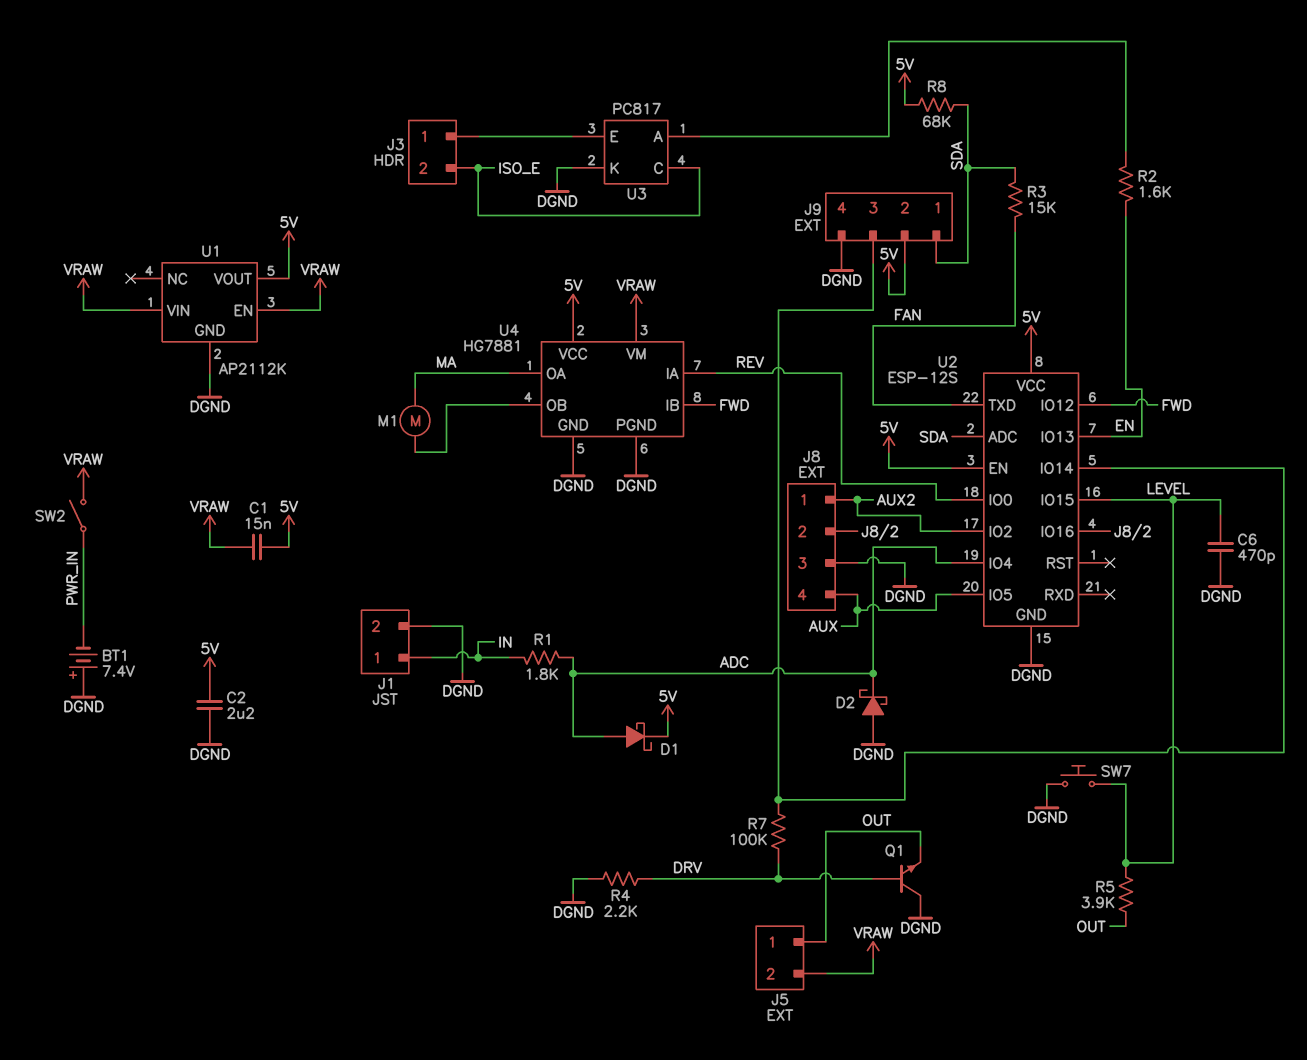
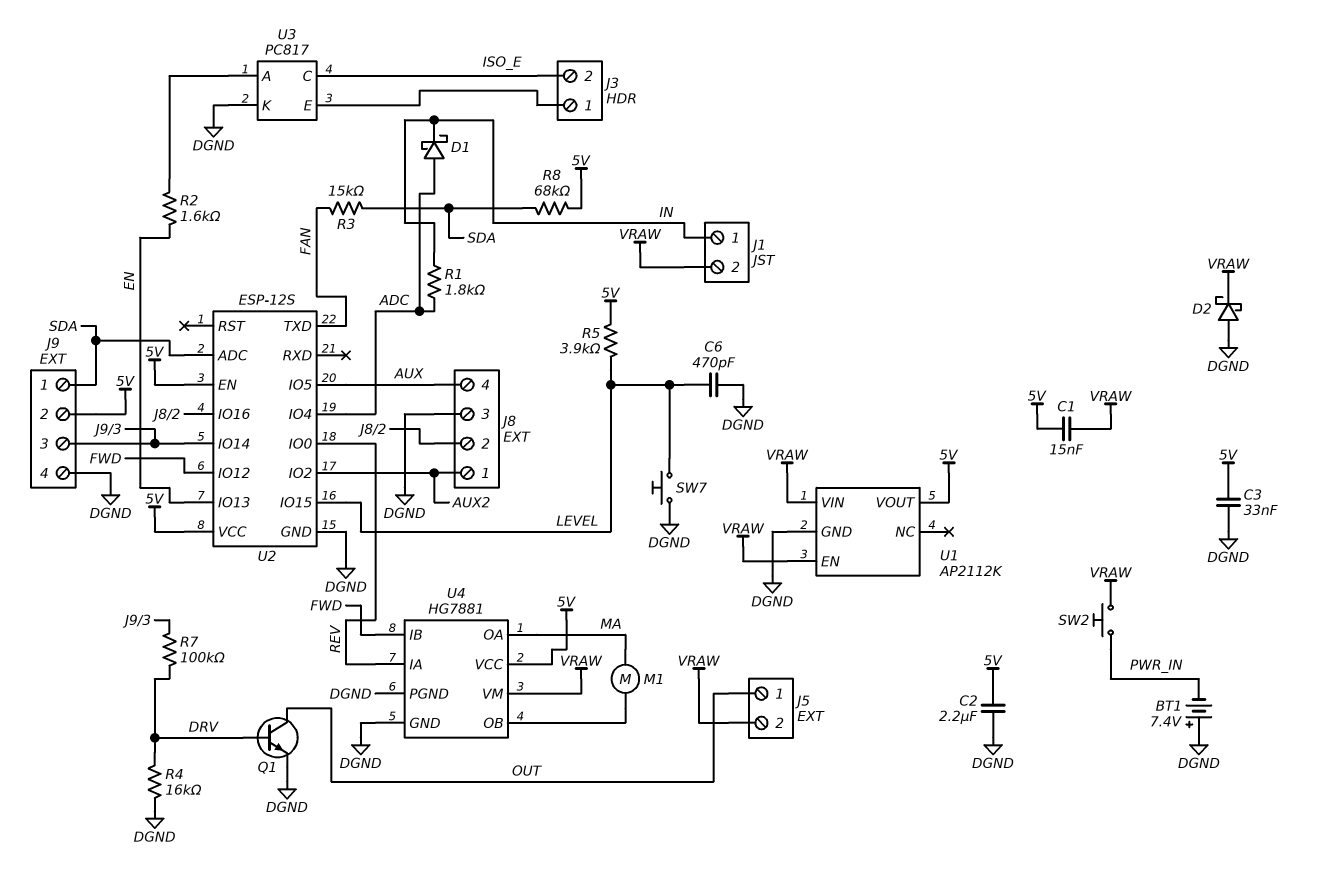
C3: none -> 33nF (5V, DGND)
D1: schottky (A ADC, K 5V) -> schottky (A ADC, K IN)
D2: schottky (A DGND, K ADC) -> schottky (A DGND, K VRAW)
J1 pin 2: DGND -> VRAW
Q1: NPN (B DRV, C DGND, E OUT) -> NPN (B DRV, C OUT, E DGND)
R4: 2.2k (DGND, DRV) -> 16k (DGND, DRV)
R5: 3.9k (LEVEL, OUT) -> 3.9k (5V, LEVEL)
SW2: switch (PWR_IN, VRAW) -> button (PWR_IN, VRAW)

